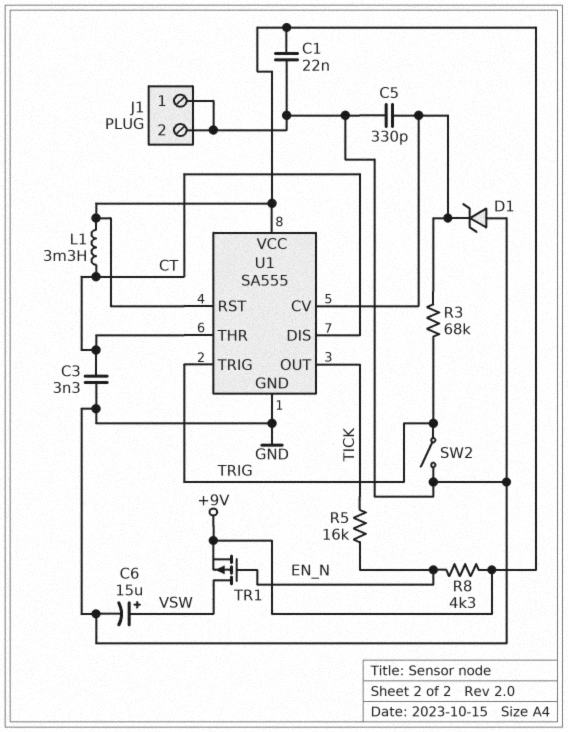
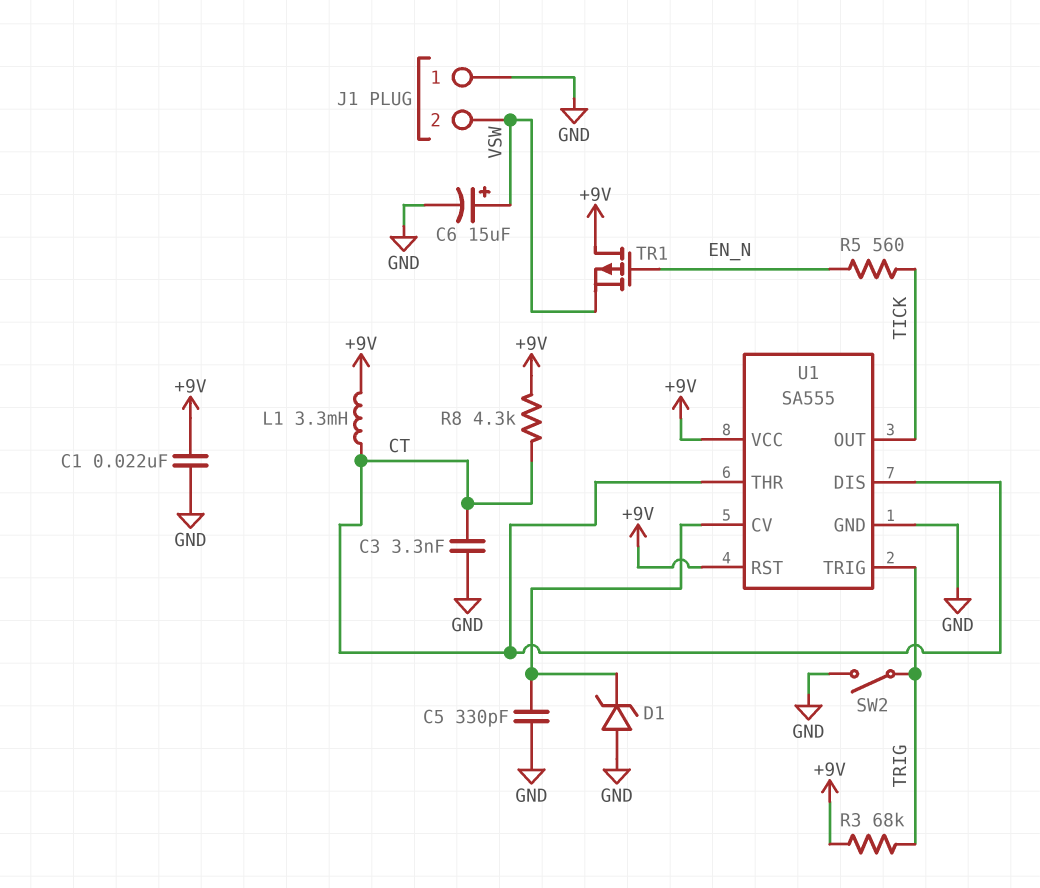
J1 pin 2: GND -> VSW
R3: 68k (TRIG, U1/CV) -> 68k (+9V, TRIG)
R5: 16k (EN_N, TICK) -> 560 (EN_N, TICK)
R8: 4.3k (+9V, EN_N) -> 4.3k (+9V, CT)
TR1: PMOS (G EN_N, D VSW, S +9V) -> PMOS (G EN_N, D +9V, S VSW)

